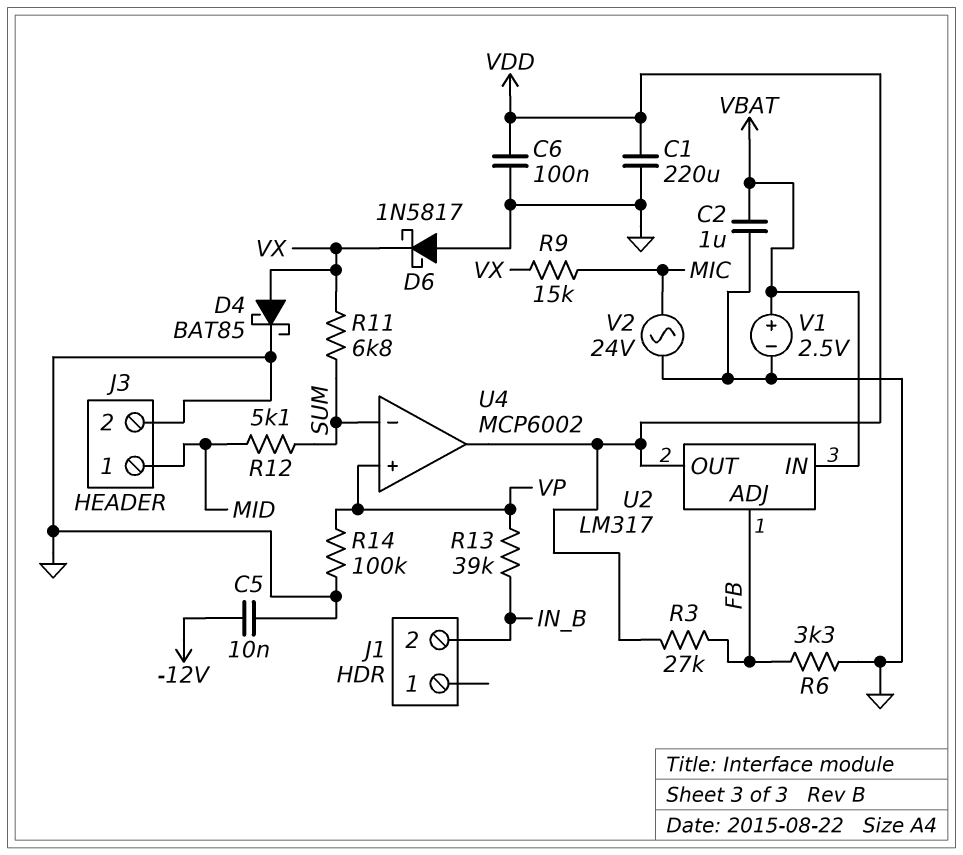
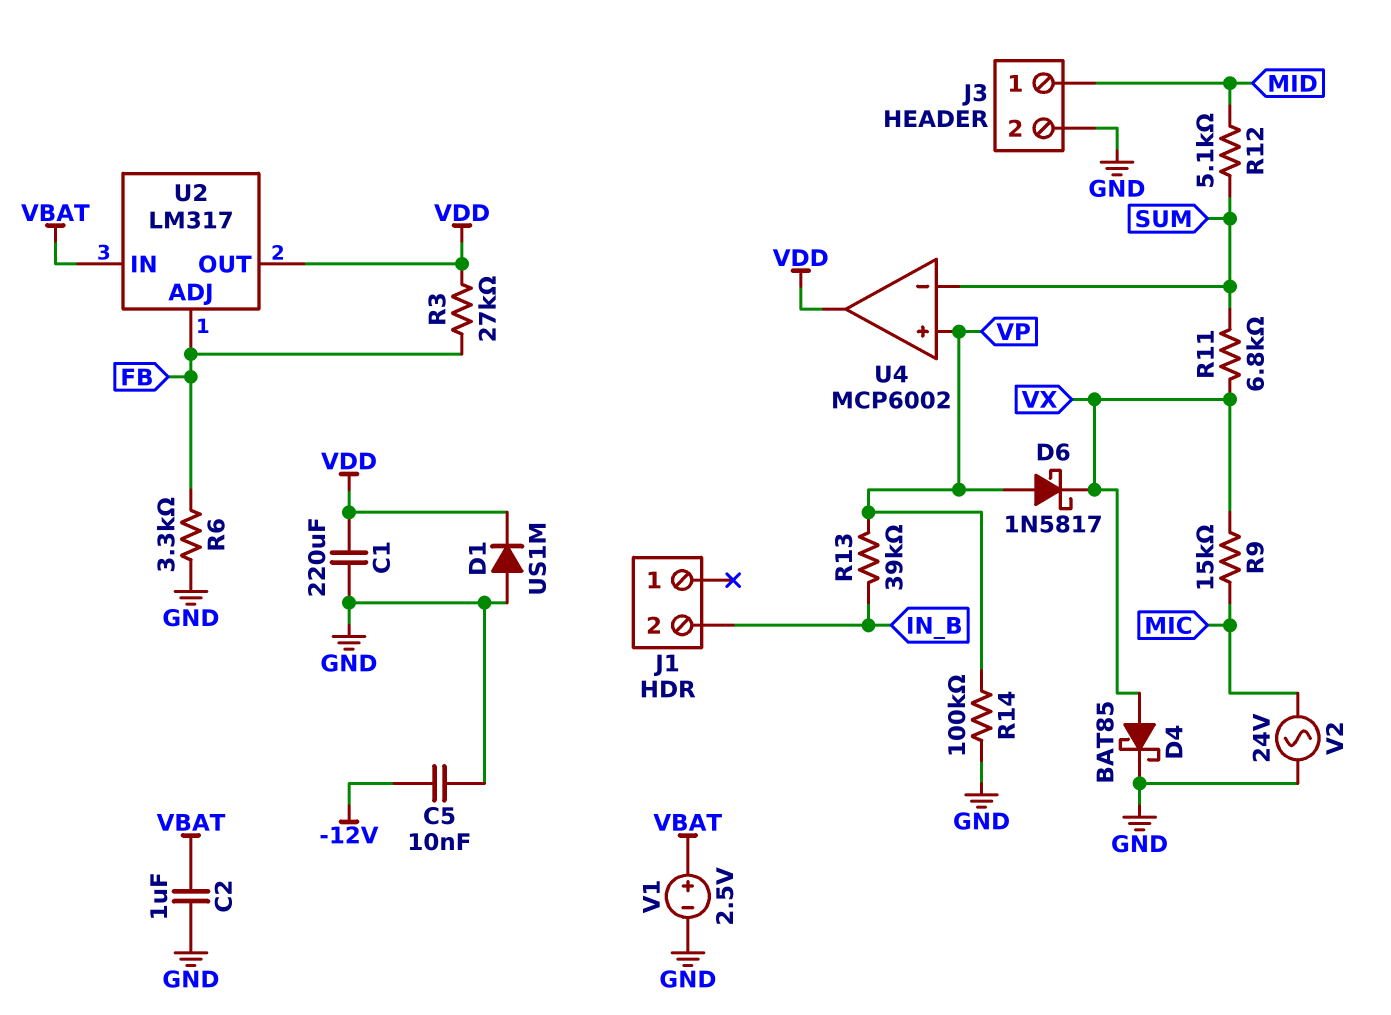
C6: 100nF (GND, VDD) -> none
D1: none -> diode US1M (A GND, K VDD)
D6: schottky 1N5817 (A GND, K VX) -> schottky 1N5817 (A VP, K VX)

